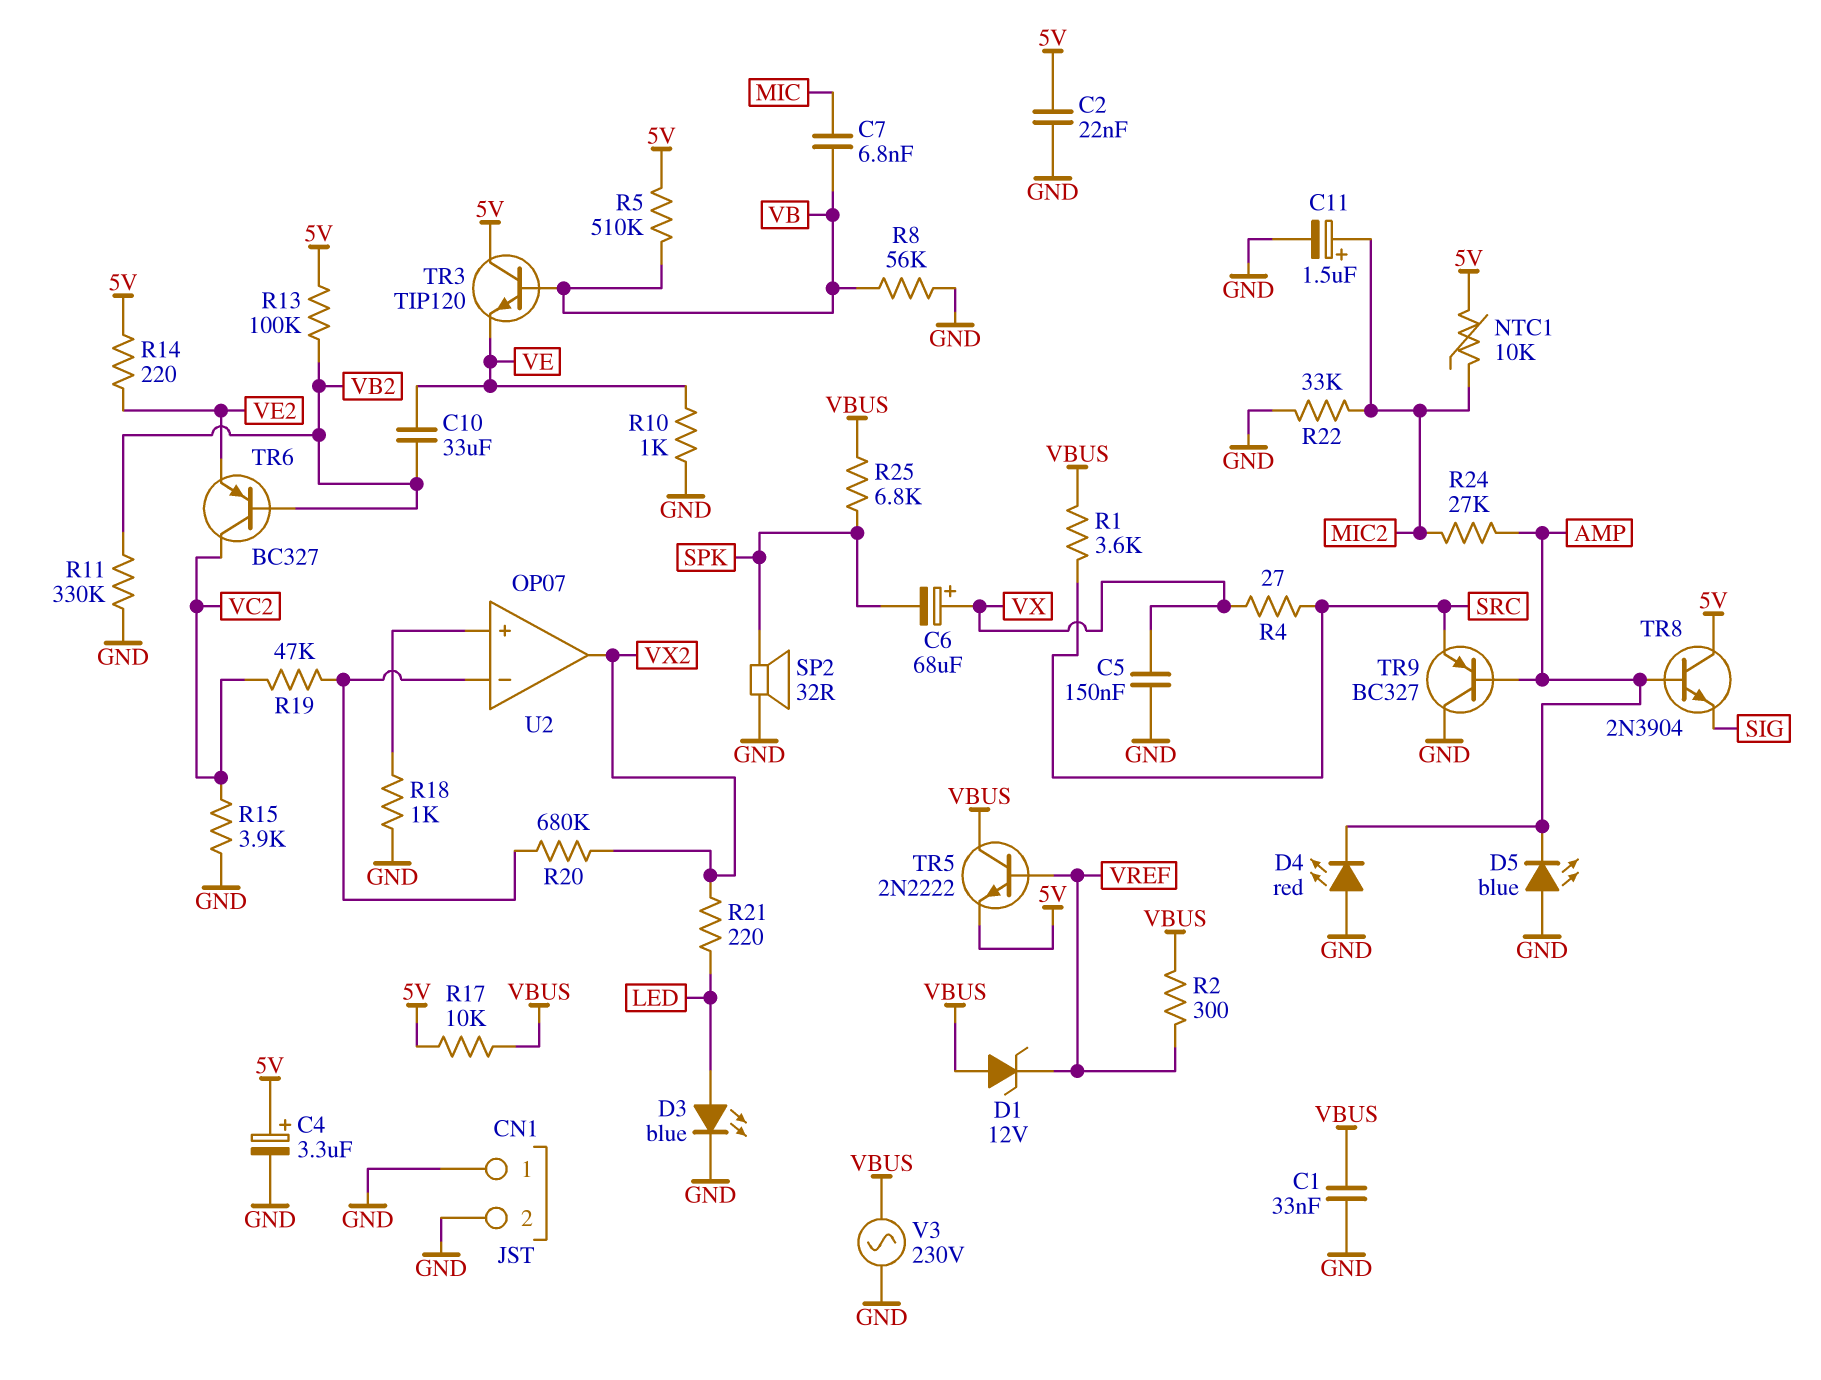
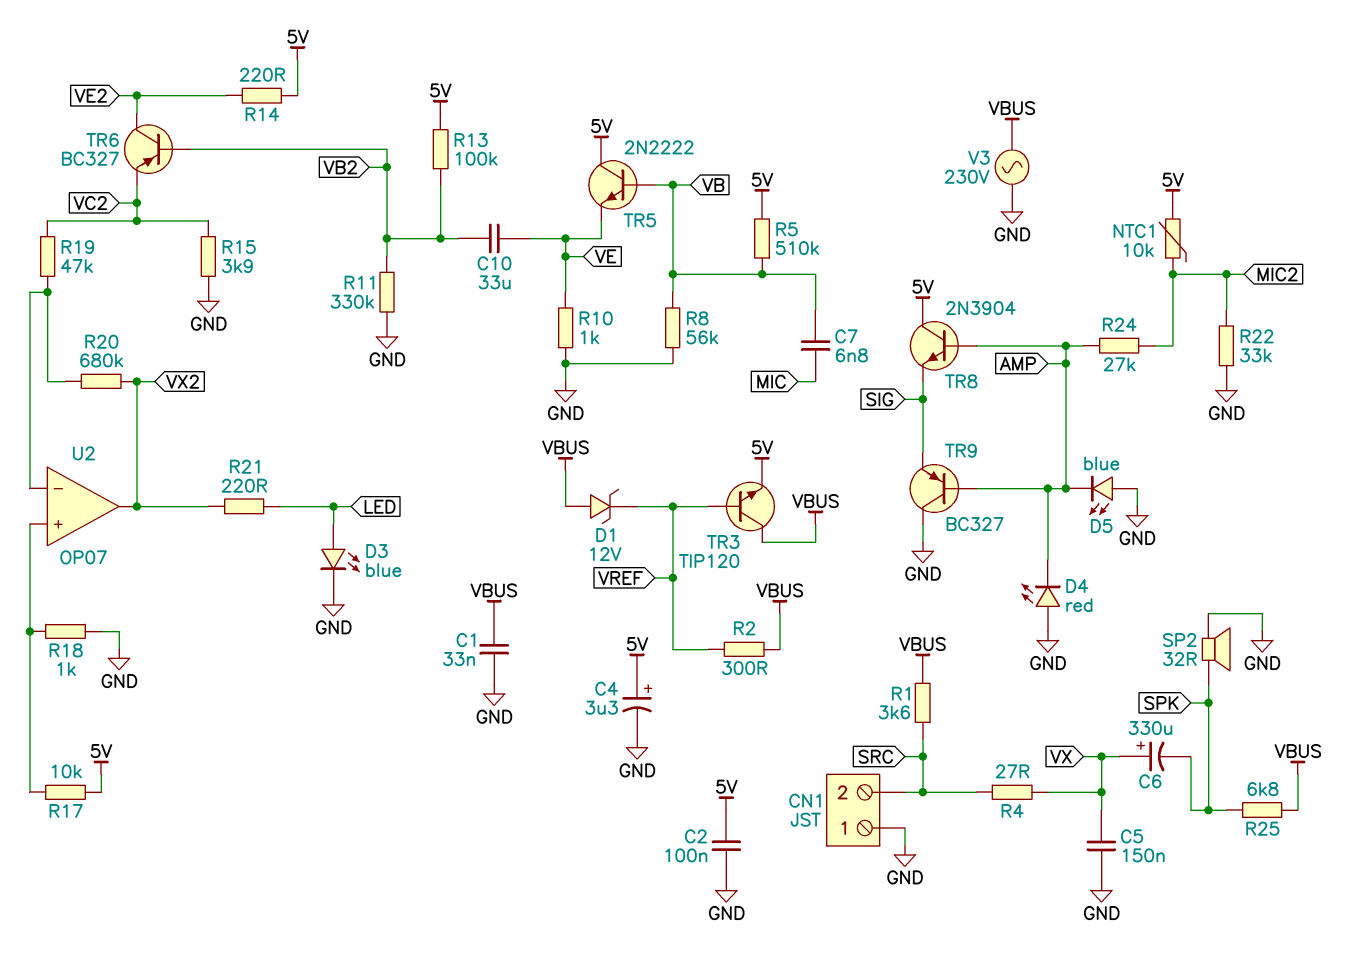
C2: 22nF (5V, GND) -> 100nF (5V, GND)
C6: 68uF (plus VX, minus SPK) -> 330uF (plus VX, minus SPK)
C11: 1.5uF (plus MIC2, minus GND) -> none
CN1 pin 2: GND -> SRC
R17: 10k (5V, VBUS) -> 10k (5V, U2/in+)
TR3: NPN TIP120 (B VB, C 5V, E VE) -> NPN TIP120 (B VREF, C VBUS, E 5V)
TR5: NPN 2N2222 (B VREF, C VBUS, E 5V) -> NPN 2N2222 (B VB, C 5V, E VE)
TR6: PNP BC327 (B VB2, C VC2, E VE2) -> PNP BC327 (B VB2, C VE2, E VC2)
TR9: PNP BC327 (B AMP, C GND, E SRC) -> PNP BC327 (B AMP, C GND, E SIG)

